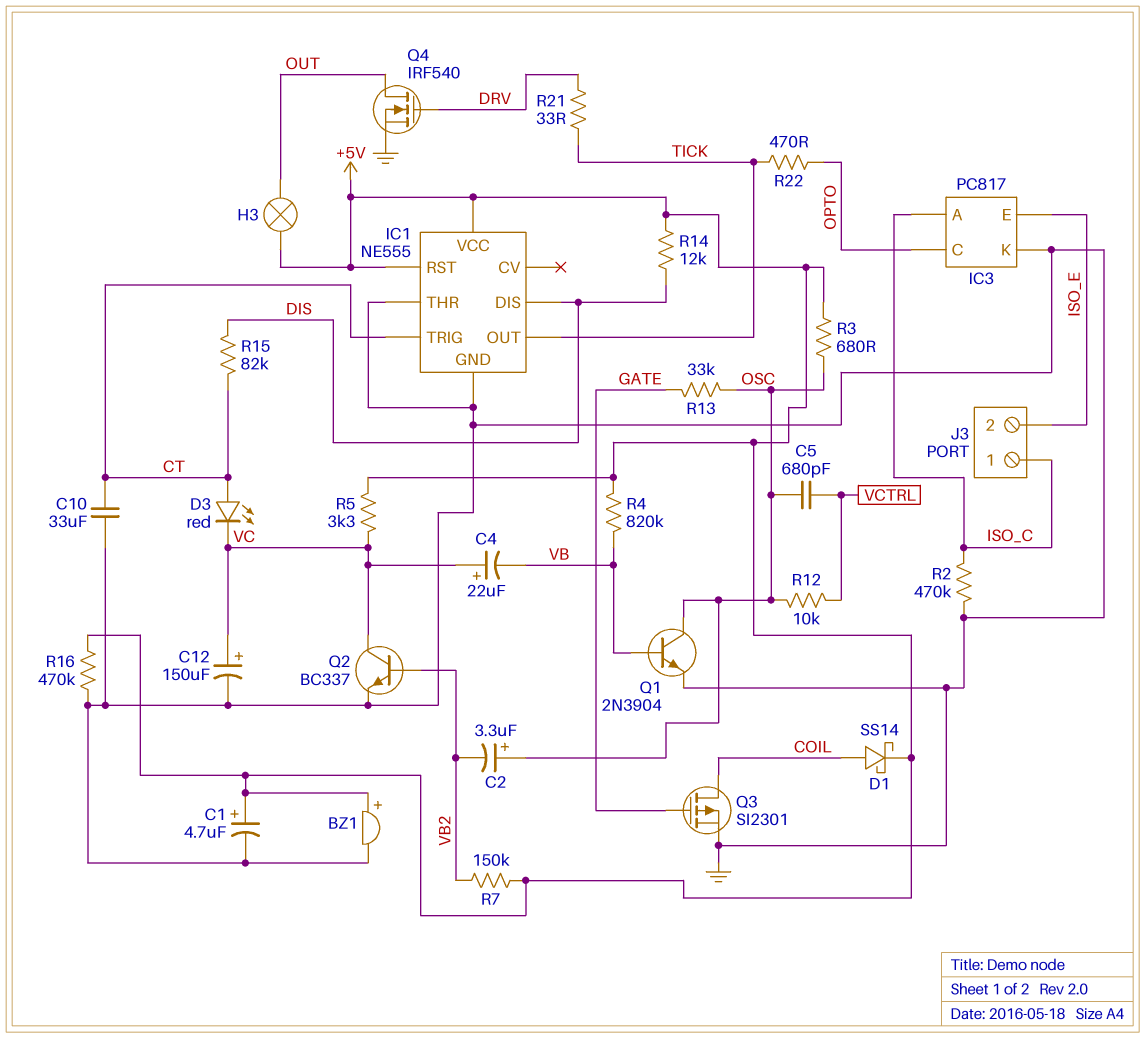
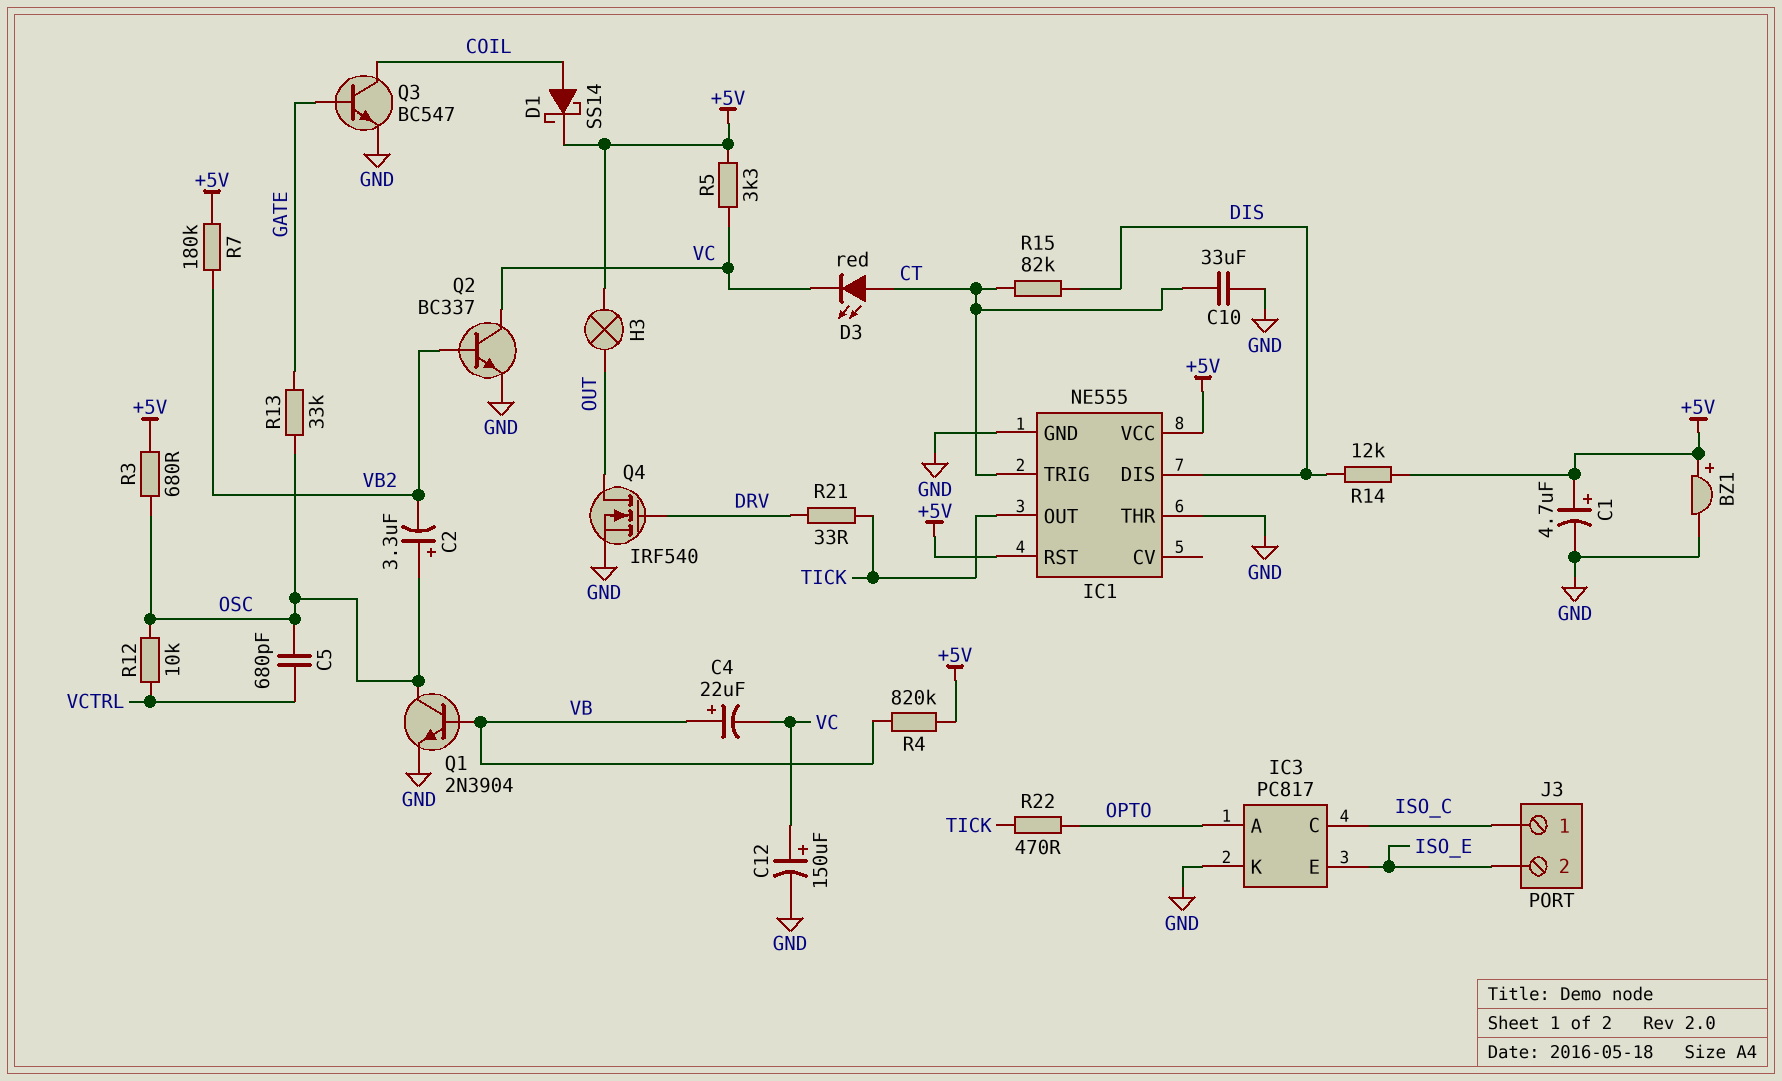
C4: 22uF (plus VC, minus VB) -> 22uF (plus VB, minus VC)
IC3 pin A: ISO_C -> OPTO
IC3 pin C: OPTO -> ISO_C
Q3: PMOS SI2301 (G GATE, D COIL, S GND) -> NPN BC547 (B GATE, C COIL, E GND)
R2: 470k (GND, ISO_C) -> none
R7: 150k (+5V, VB2) -> 180k (+5V, VB2)
R16: 470k (+5V, GND) -> none

